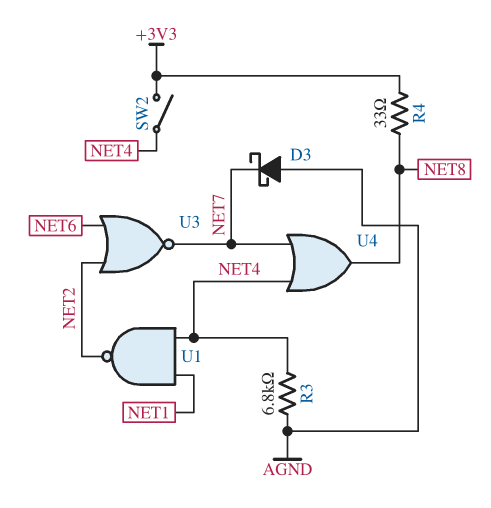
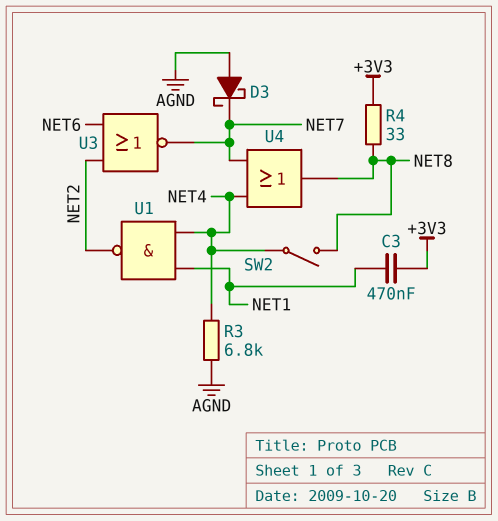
C3: none -> 470nF (+3V3, NET1)
SW2: switch (+3V3, NET4) -> switch (NET4, NET8)

